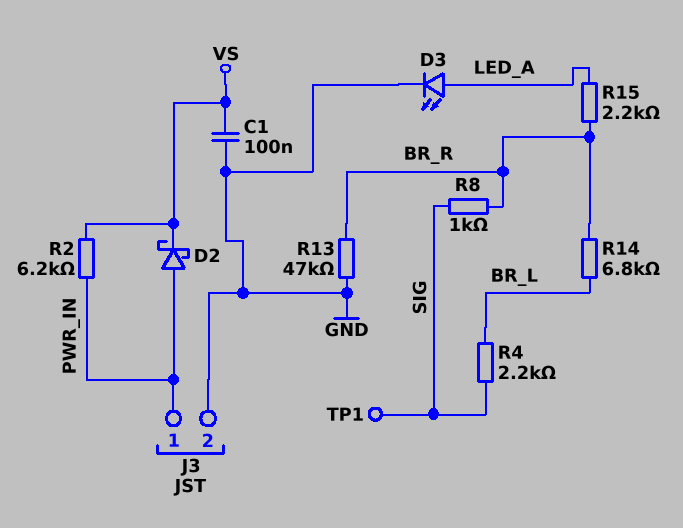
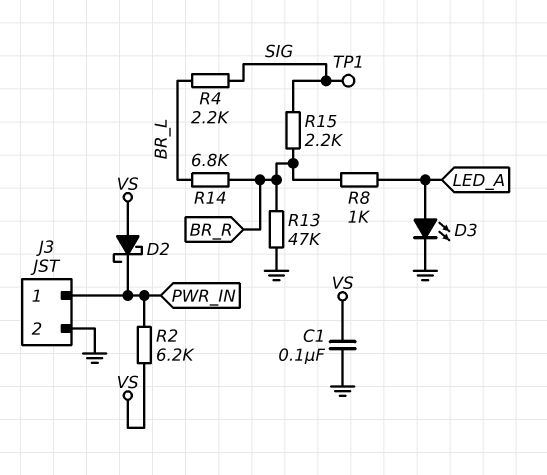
D2: schottky (A PWR_IN, K VS) -> schottky (A VS, K PWR_IN)
R8: 1k (BR_R, SIG) -> 1k (BR_R, LED_A)
R15: 2.2k (BR_R, LED_A) -> 2.2k (BR_R, SIG)

